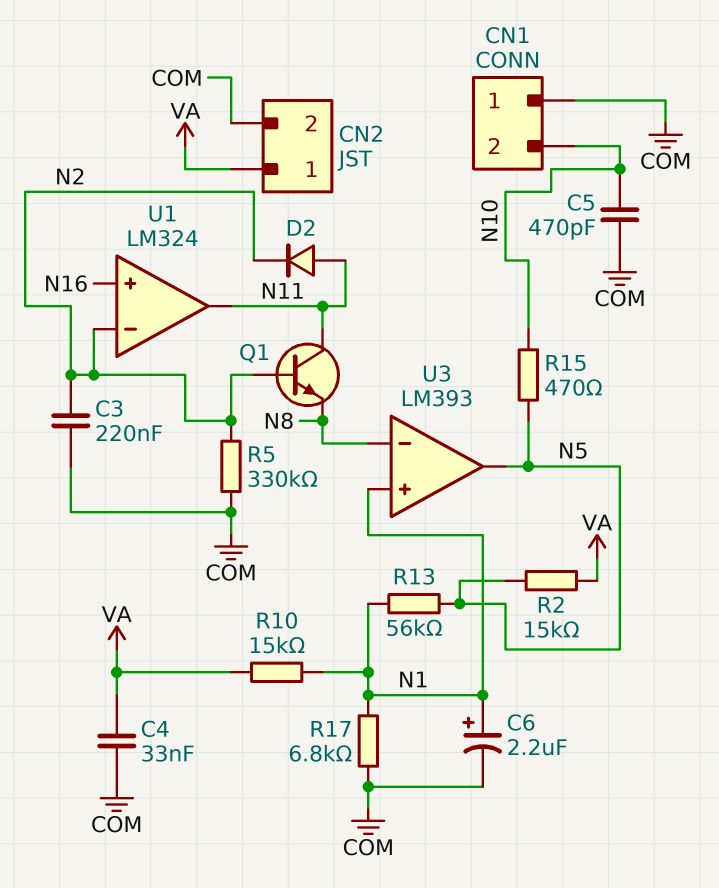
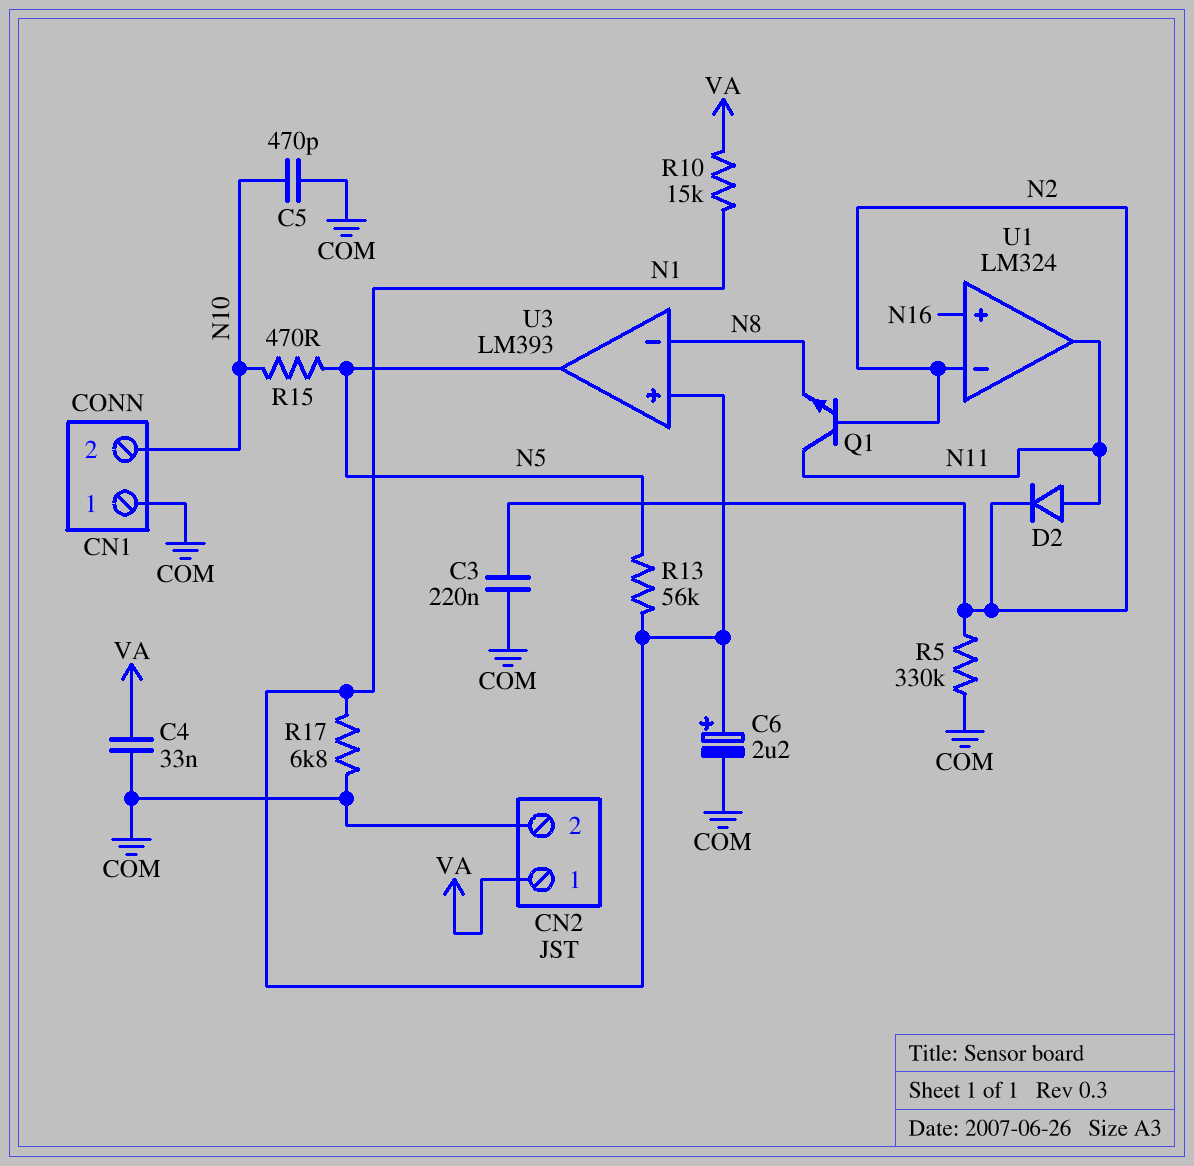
R2: 15k (N5, VA) -> none

